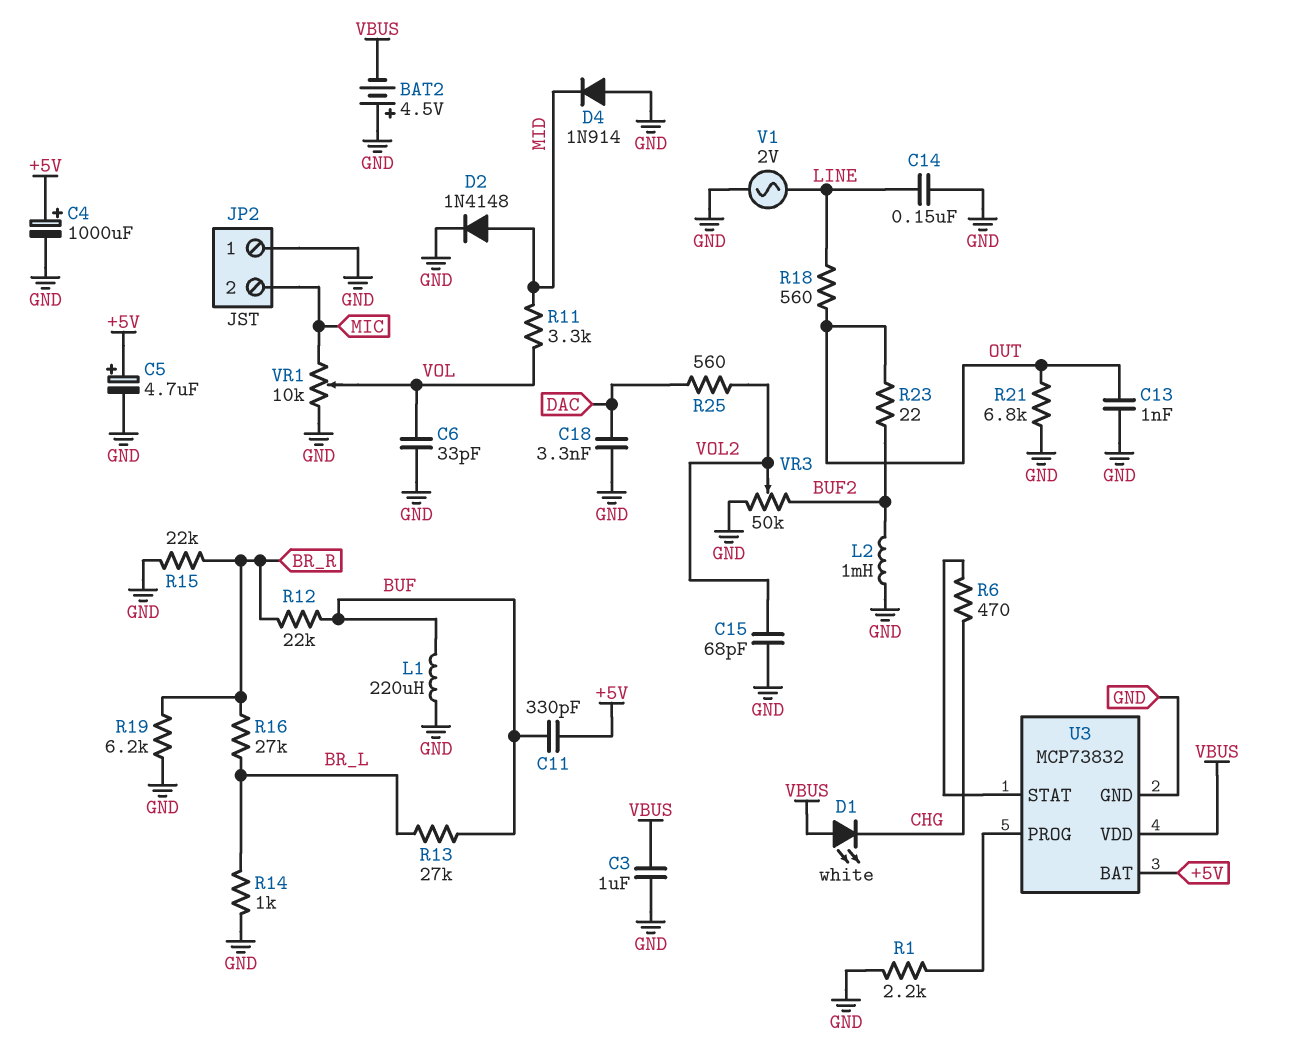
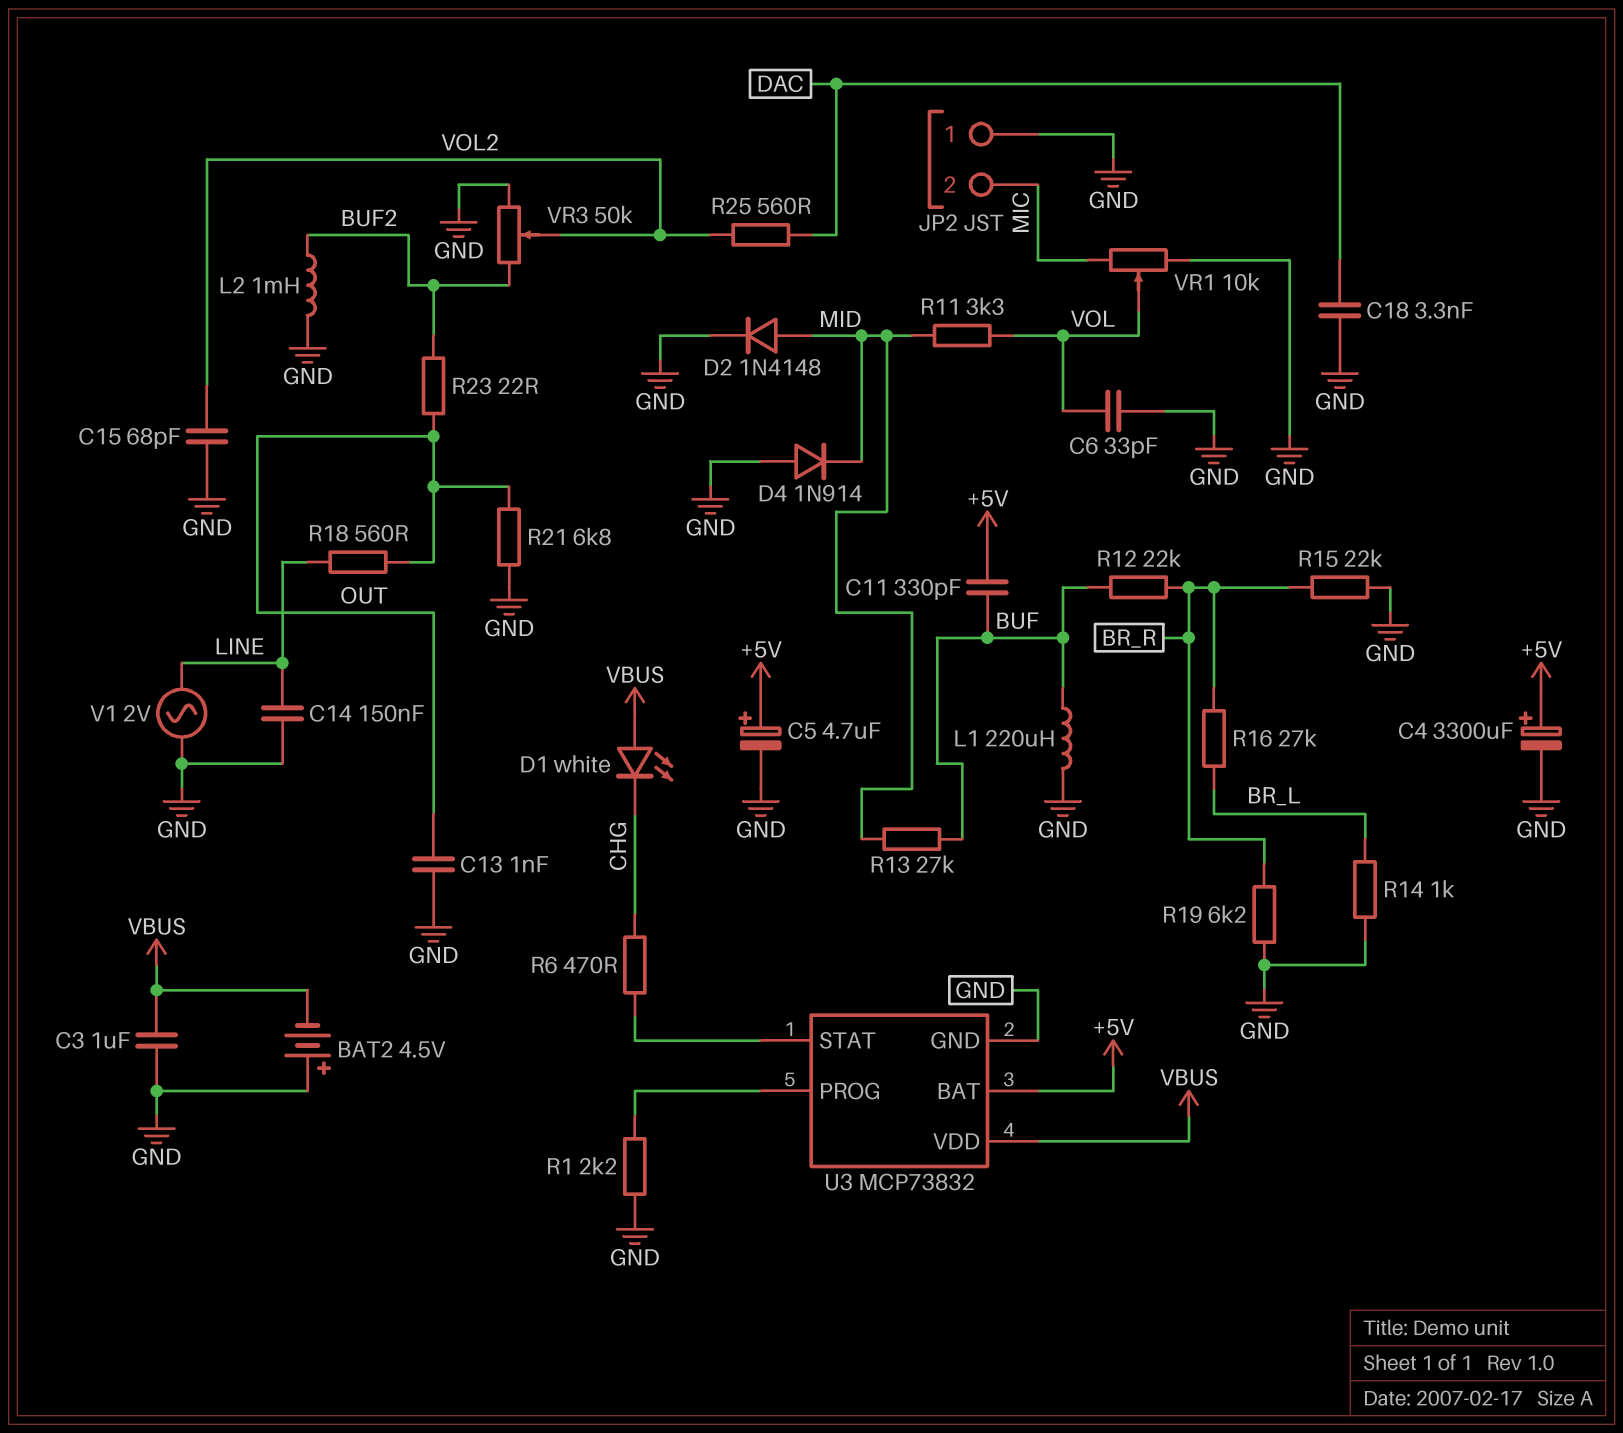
C4: 1000uF (plus +5V, minus GND) -> 3300uF (plus +5V, minus GND)
R13: 27k (BR_L, BUF) -> 27k (BUF, MID)

